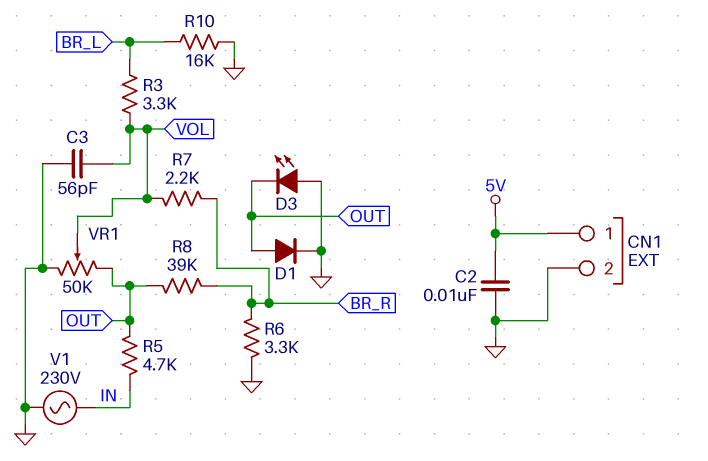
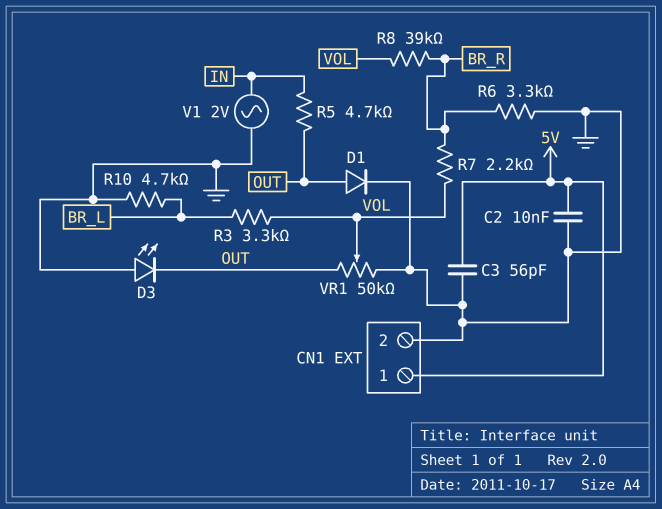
C3: 56pF (GND, VOL) -> 56pF (5V, GND)
R8: 39k (BR_R, OUT) -> 39k (BR_R, VOL)
R10: 16k (BR_L, GND) -> 4.7k (BR_L, GND)
V1: AC 230V (GND, IN) -> AC 2V (GND, IN)

